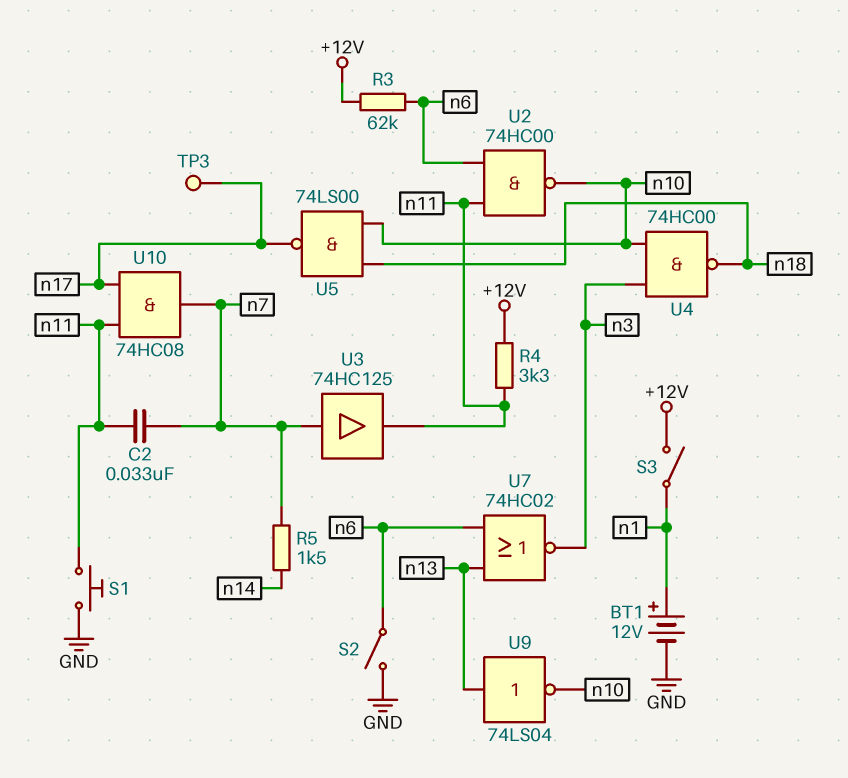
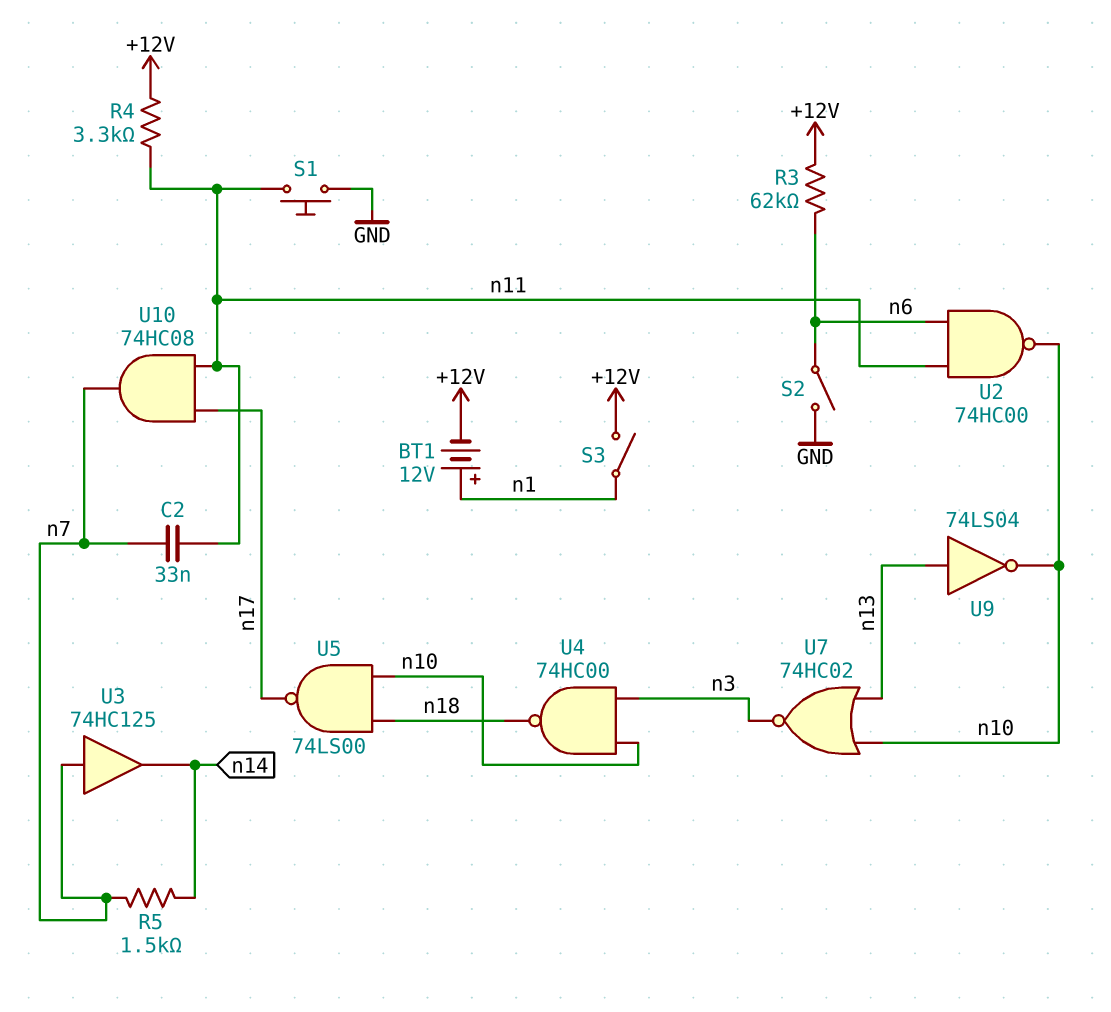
BT1: 12V (plus n1, minus GND) -> 12V (plus n1, minus +12V)
TP3: test point (n17) -> none
U3: buffer 74HC125 (in n7, out n11) -> buffer 74HC125 (in n7, out n14)
U7: NOR 74HC02 (in n6, in n13, out n3) -> NOR 74HC02 (in n10, in n13, out n3)

